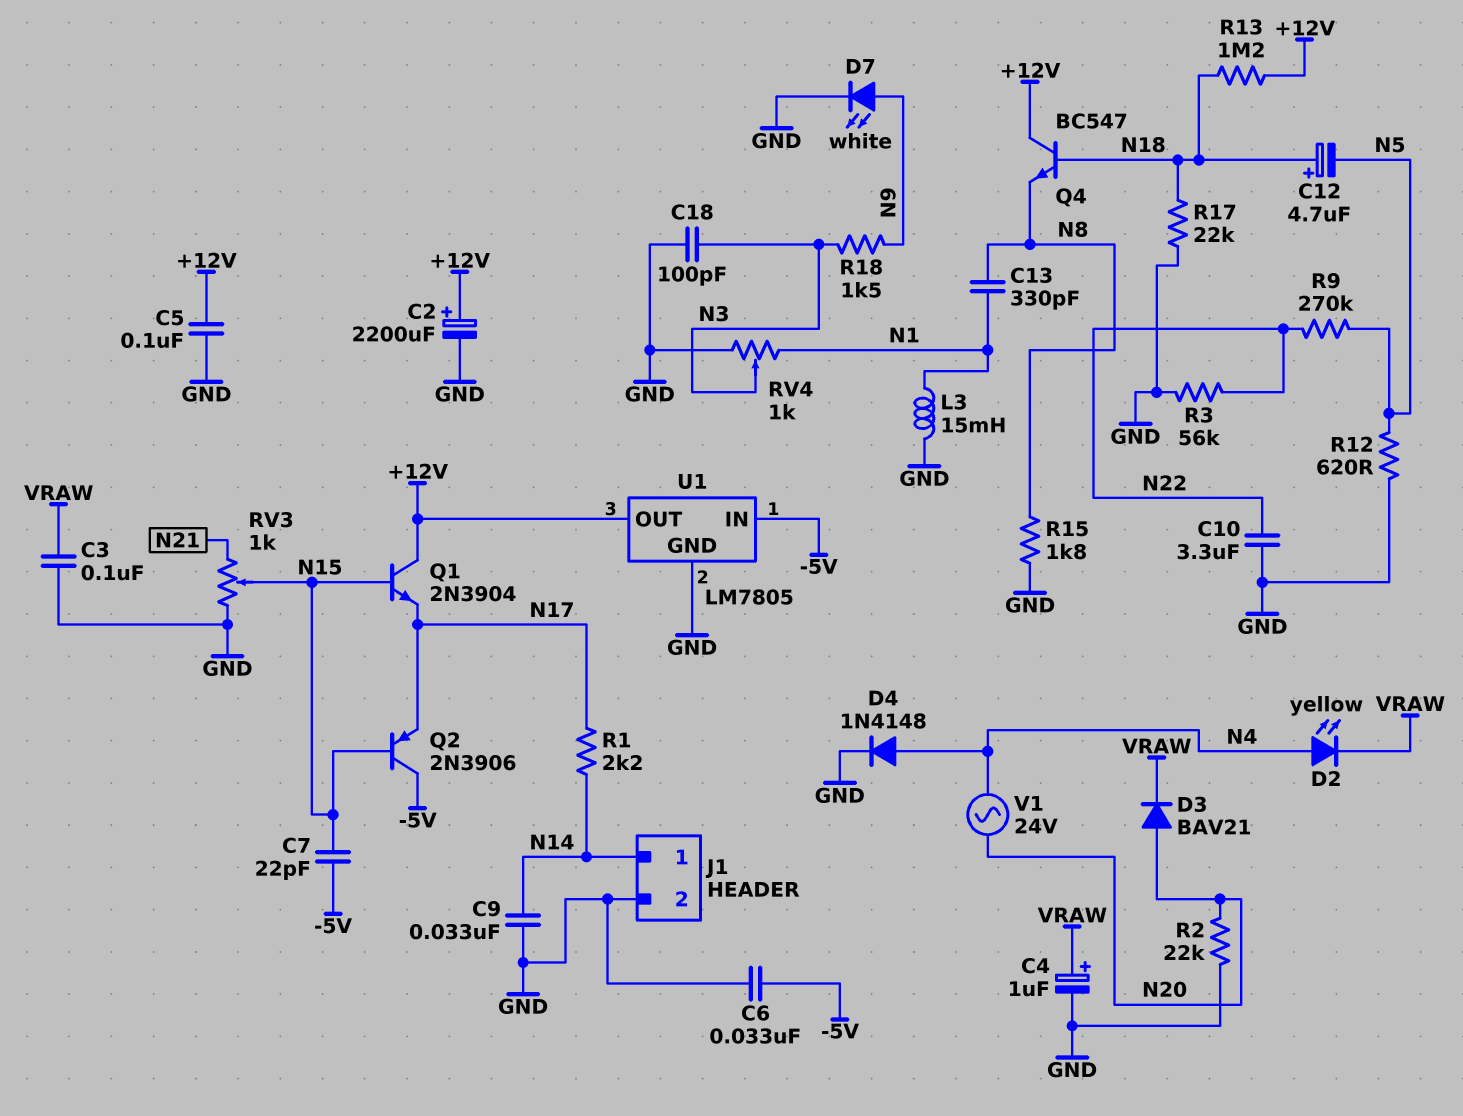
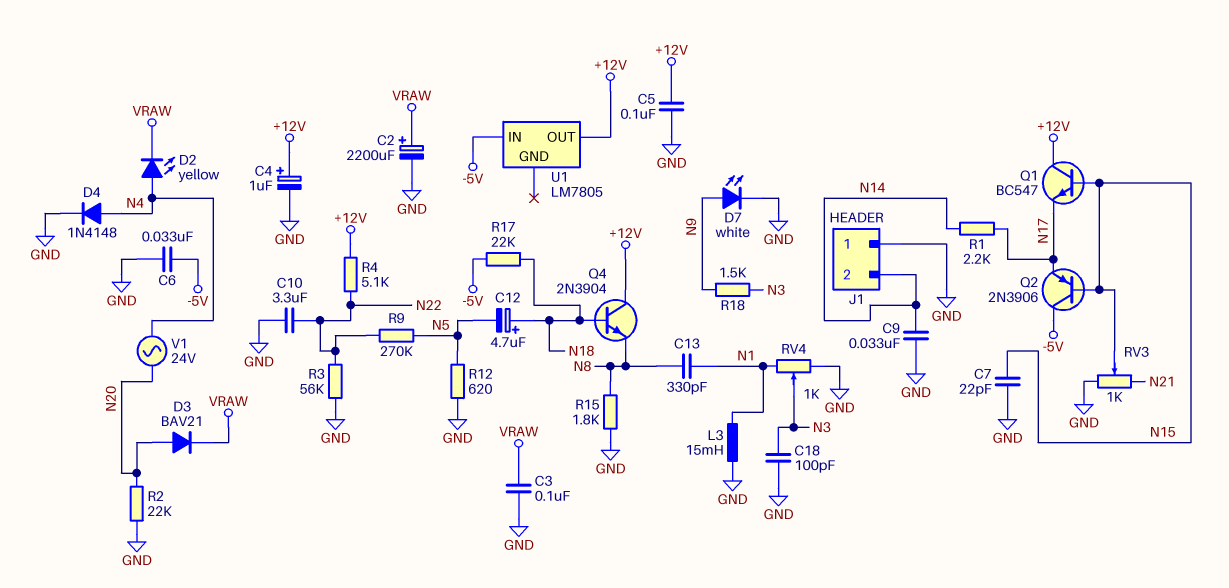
C2: 2200uF (plus +12V, minus GND) -> 2200uF (plus VRAW, minus GND)
C4: 1uF (plus VRAW, minus GND) -> 1uF (plus +12V, minus GND)
C7: 22pF (-5V, N15) -> 22pF (GND, N15)
J1 pin 1: N14 -> GND
J1 pin 2: GND -> N14
Q1: NPN 2N3904 (B N15, C +12V, E N17) -> NPN BC547 (B N15, C +12V, E N17)
Q4: NPN BC547 (B N18, C +12V, E N8) -> NPN 2N3904 (B N18, C +12V, E N8)
R4: none -> 5.1k (+12V, N22)
R13: 1.2M (+12V, N18) -> none
R17: 22k (GND, N18) -> 22k (-5V, N18)
U1 pin GND: GND -> none

